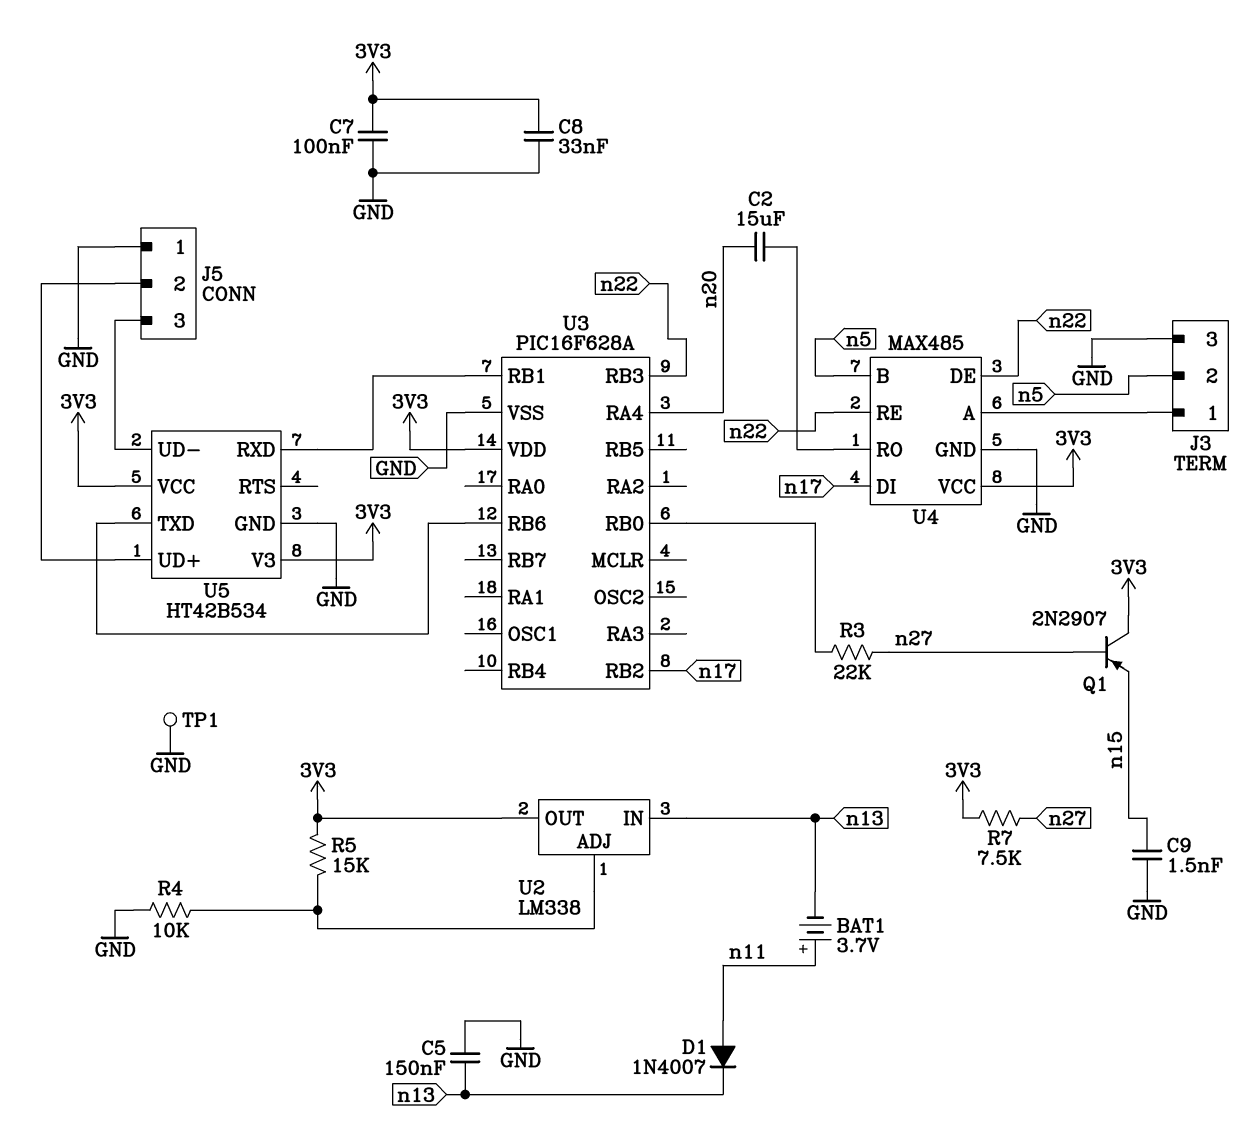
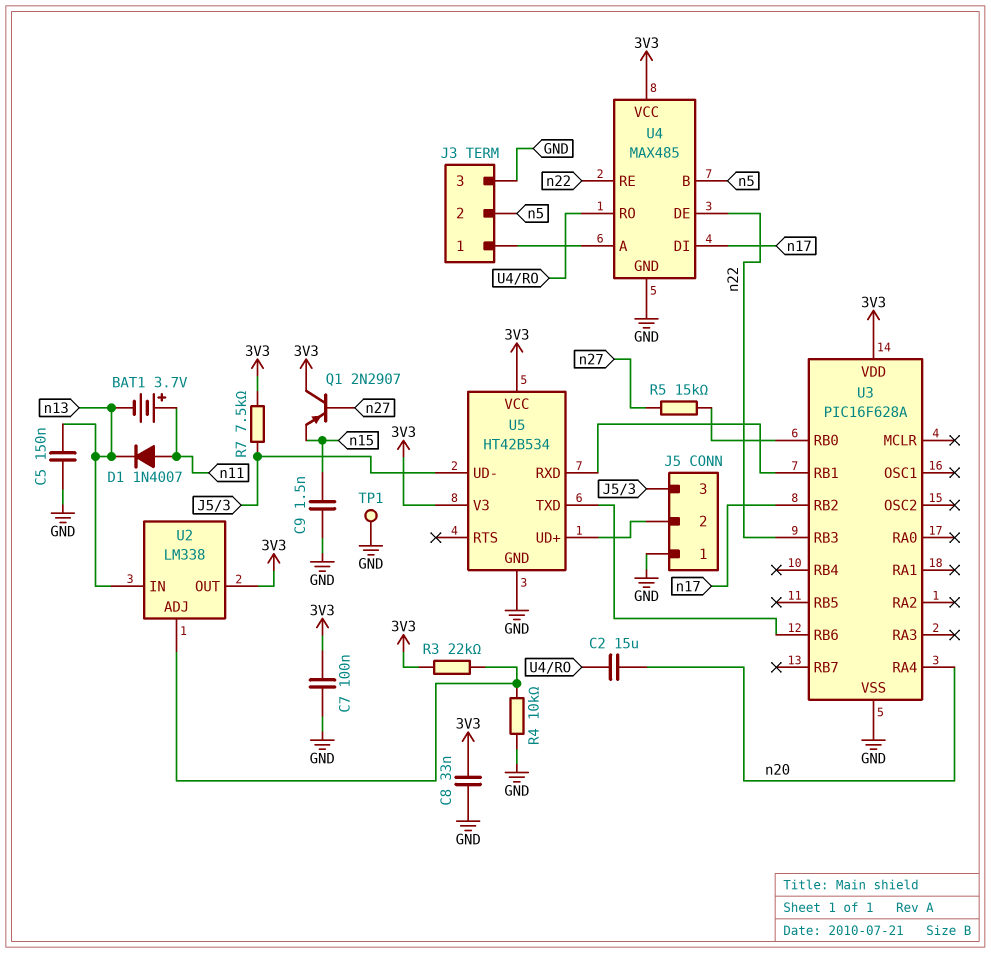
R3: 22k (U3/RB0, n27) -> 22k (3V3, U2/ADJ)
R5: 15k (3V3, U2/ADJ) -> 15k (U3/RB0, n27)
R7: 7.5k (3V3, n27) -> 7.5k (3V3, J5/3)

